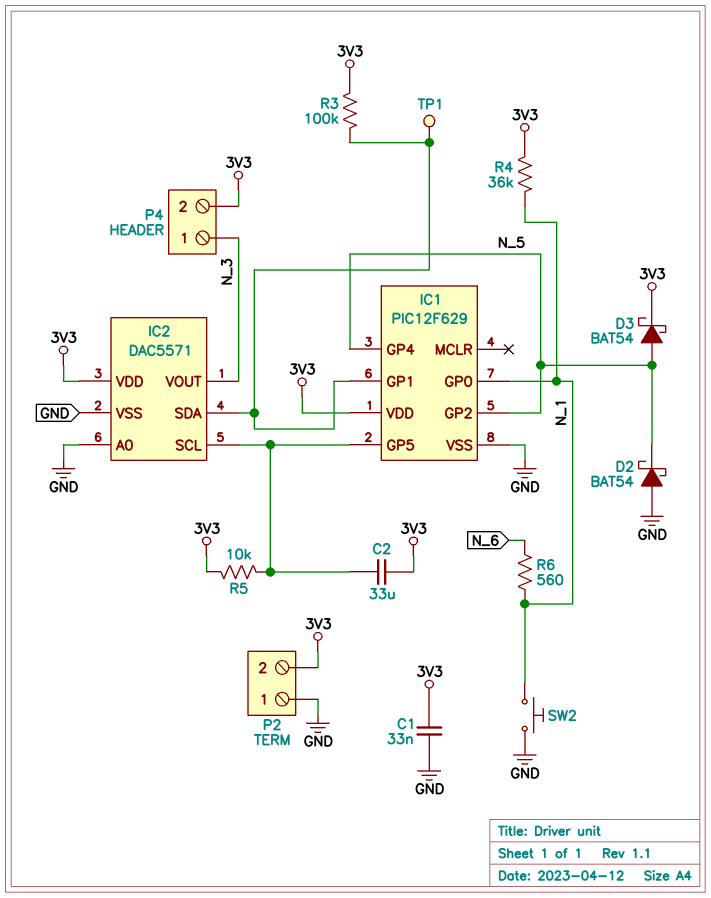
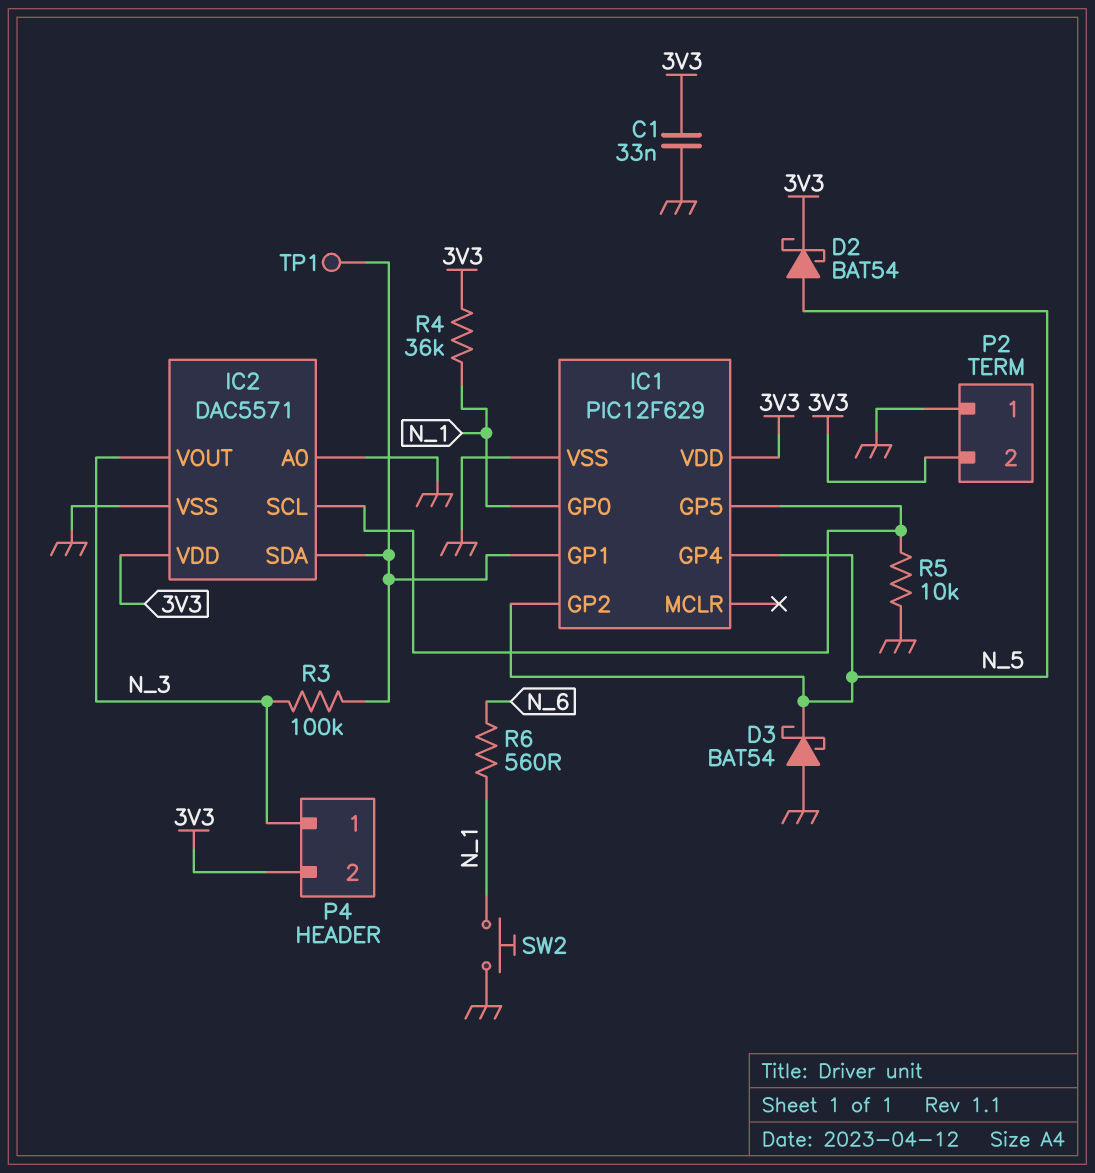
C2: 33uF (3V3, IC1/GP5) -> none
D2: schottky BAT54 (A GND, K N_5) -> schottky BAT54 (A N_5, K 3V3)
D3: schottky BAT54 (A N_5, K 3V3) -> schottky BAT54 (A GND, K N_5)
R3: 100k (3V3, IC1/GP1) -> 100k (IC1/GP1, N_3)
R5: 10k (3V3, IC1/GP5) -> 10k (GND, IC1/GP5)

